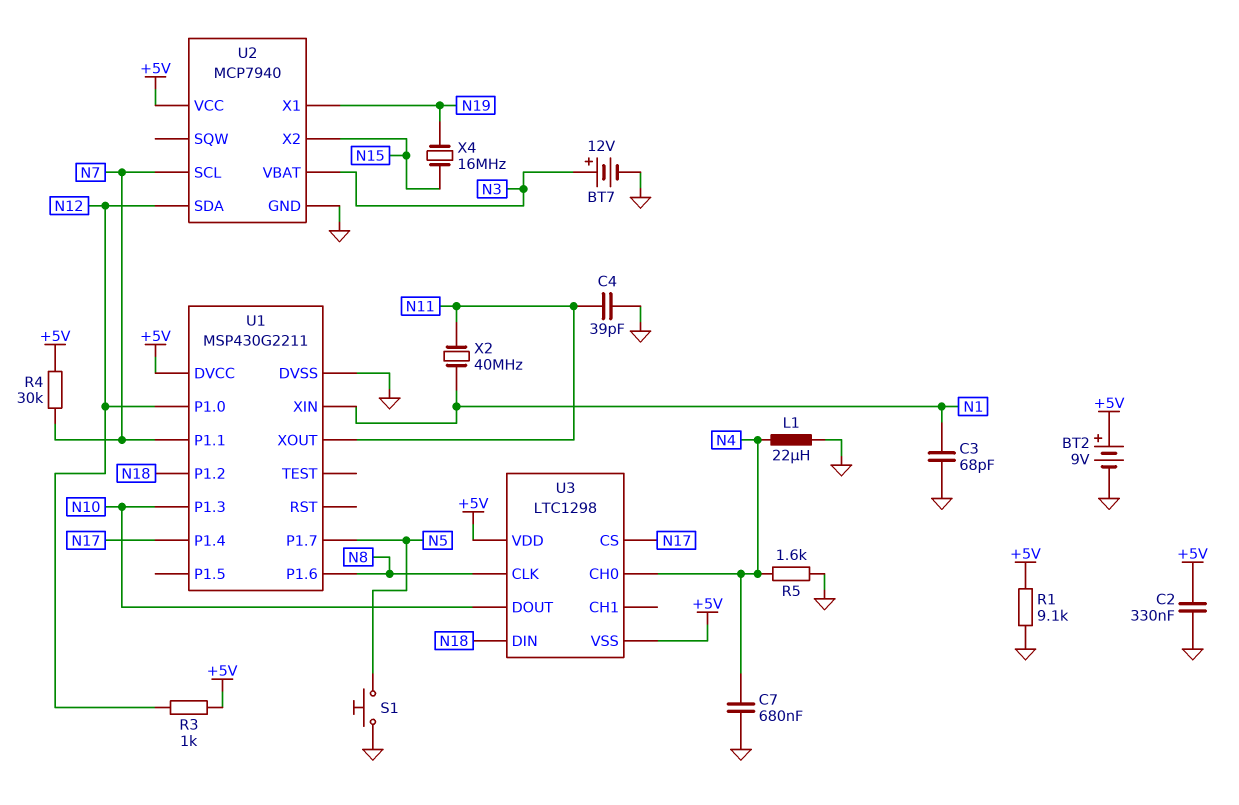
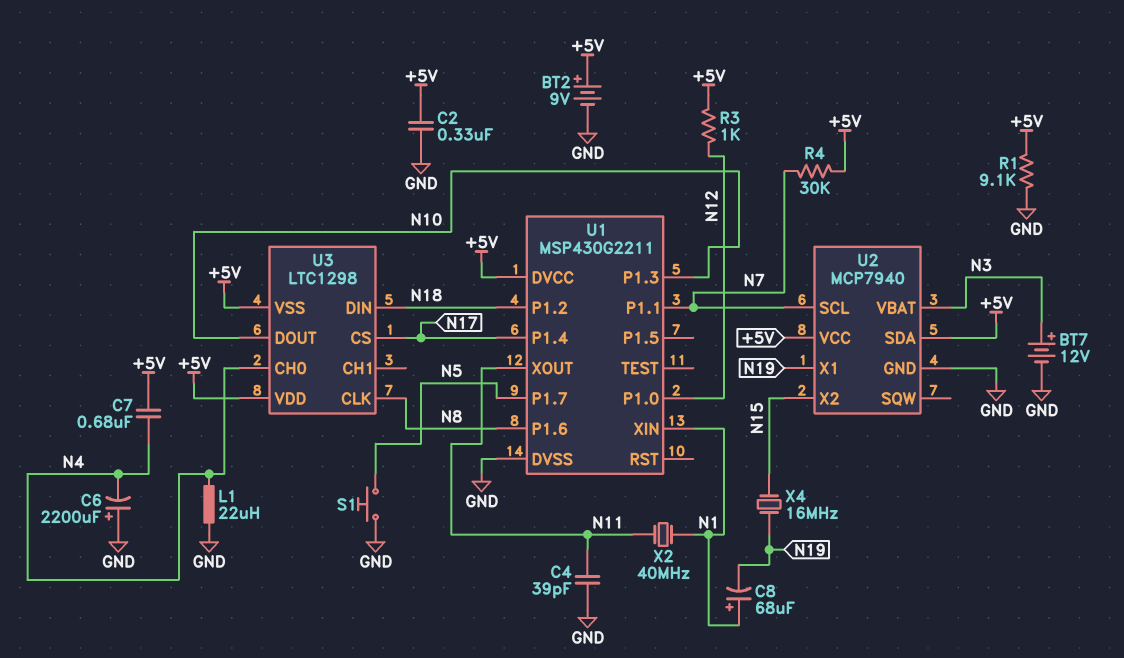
C3: 68pF (GND, N1) -> none
C6: none -> 2200uF (plus GND, minus N4)
C7: 680nF (GND, N4) -> 680nF (+5V, N4)
C8: none -> 68uF (plus N1, minus N19)
R5: 1.6k (GND, N4) -> none
U2 pin SDA: N12 -> +5V

